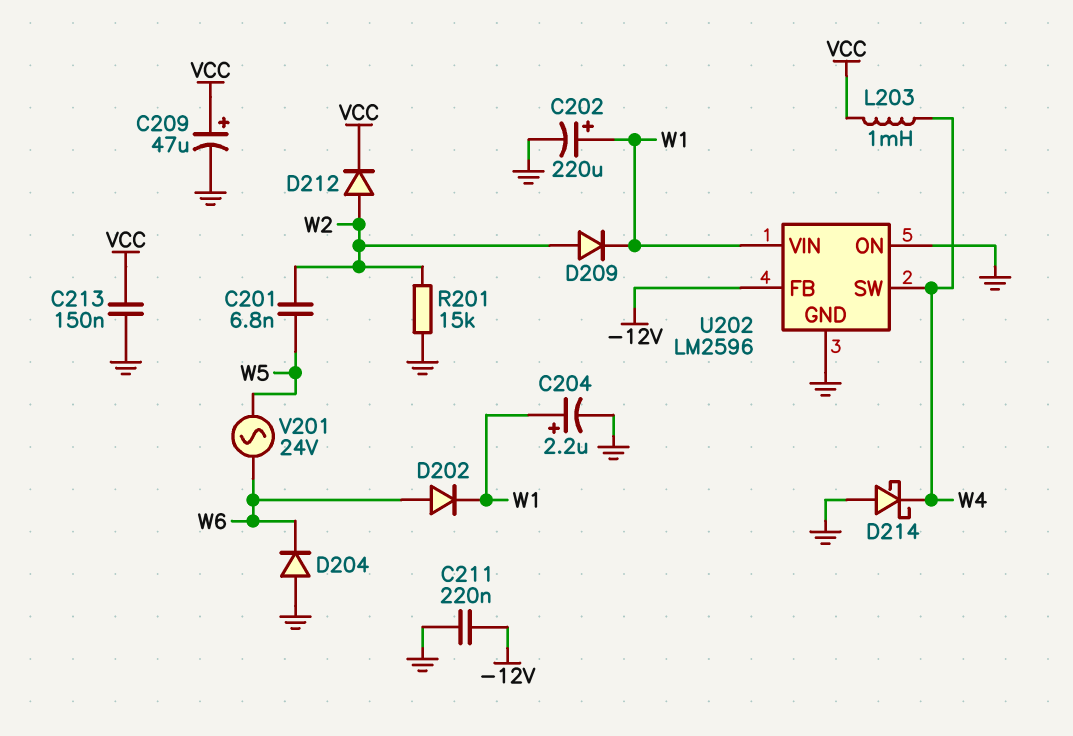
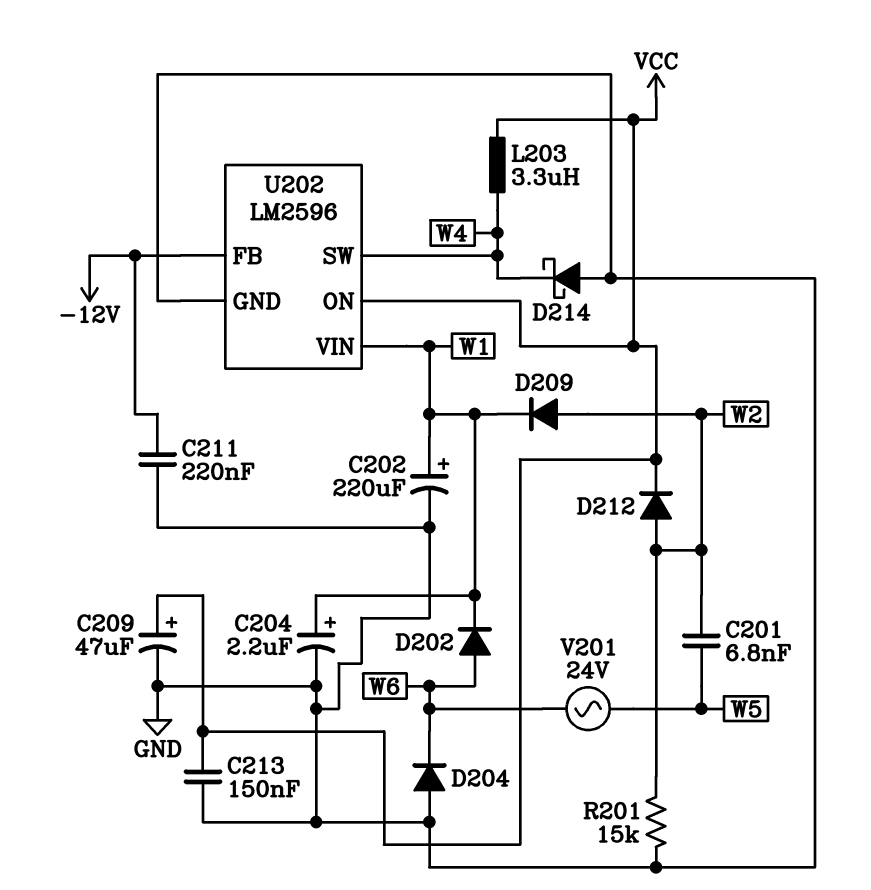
L203: 1mH (VCC, W4) -> 3.3uH (VCC, W4)
U202 pin ON: GND -> VCC

